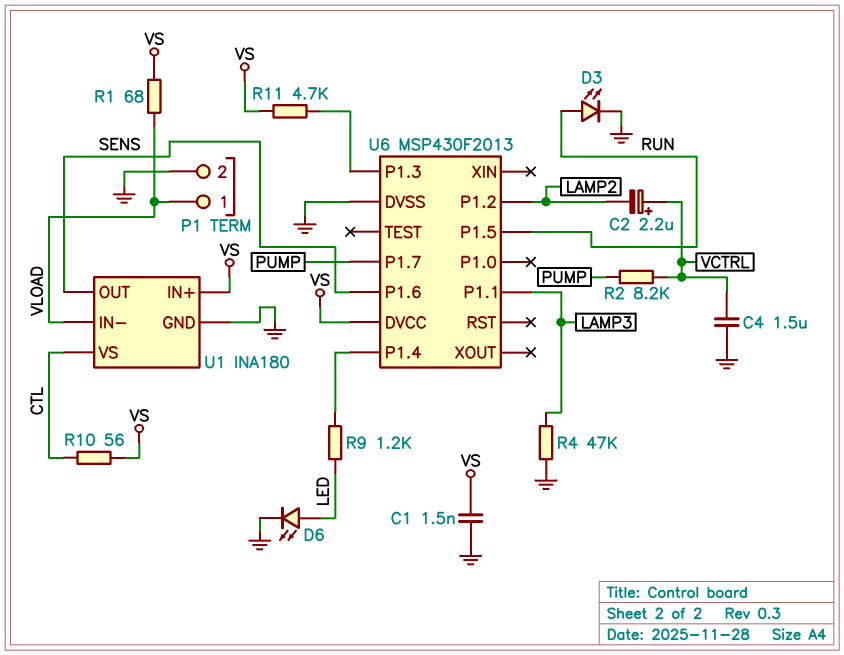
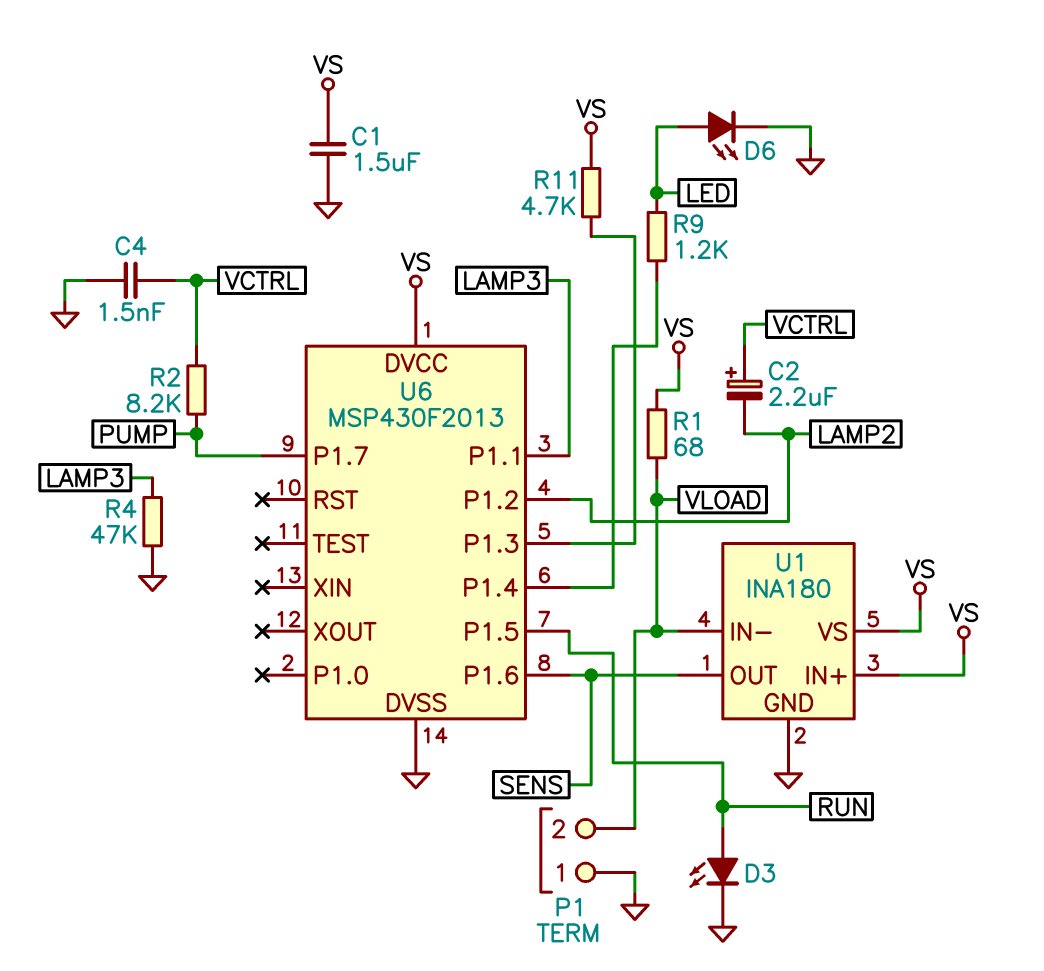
C1: 1.5nF (GND, VS) -> 1.5uF (GND, VS)
C4: 1.5uF (GND, VCTRL) -> 1.5nF (GND, VCTRL)
P1 pin 1: VLOAD -> GND
P1 pin 2: GND -> VLOAD
R10: 56 (CTL, VS) -> none
U1 pin VS: CTL -> VS

